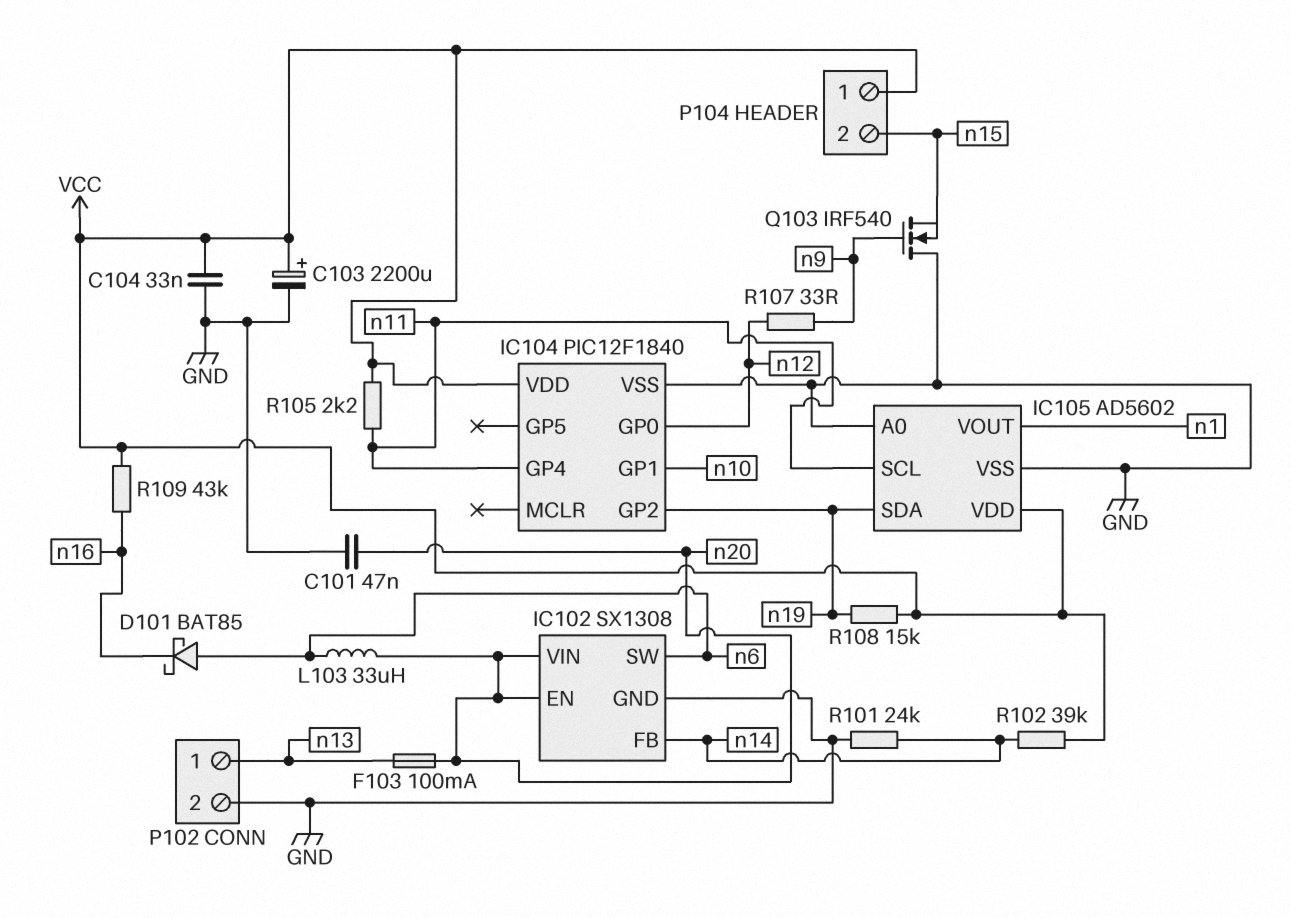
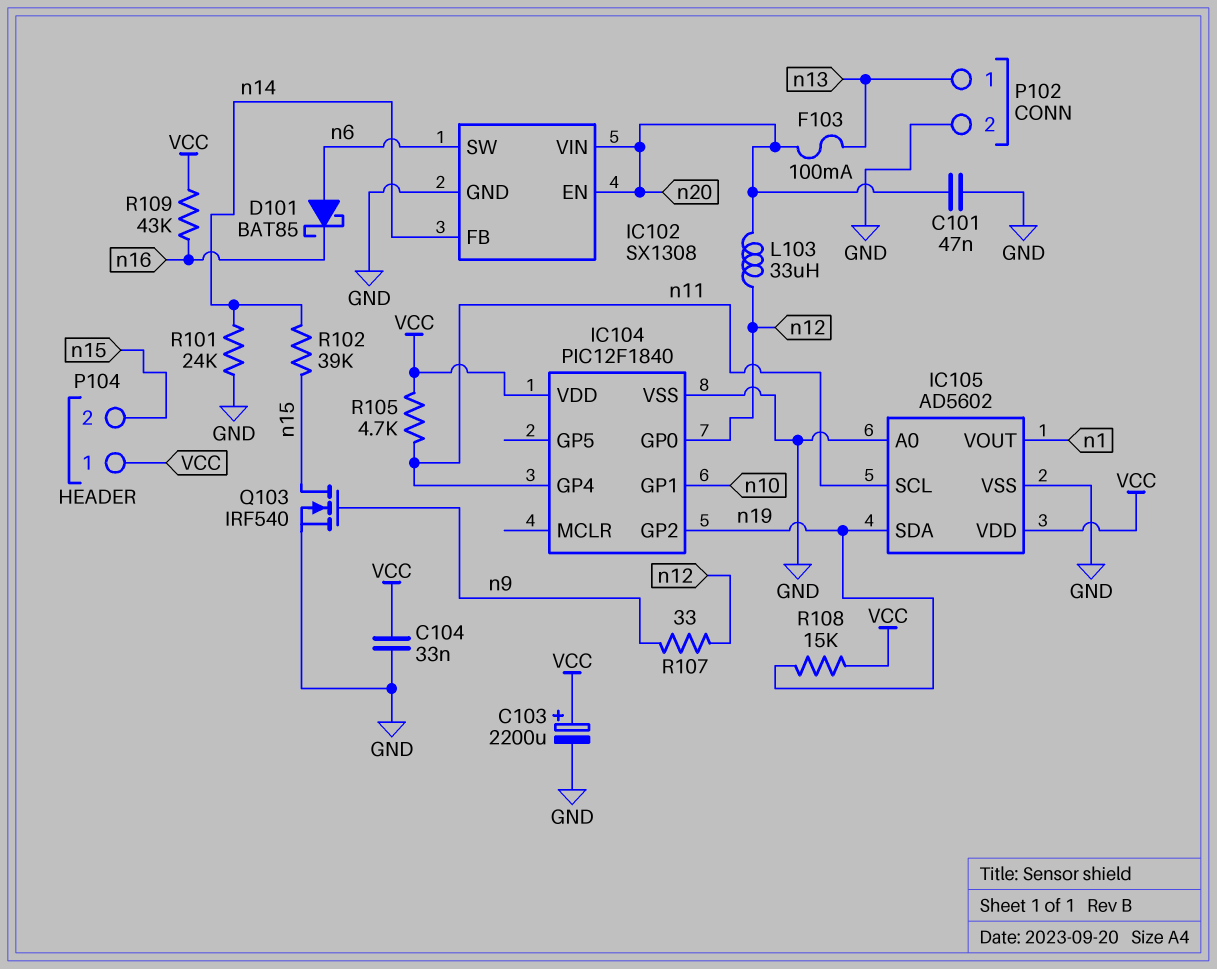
L103: 33uH (n6, n20) -> 33uH (n12, n20)
Q103: NMOS IRF540 (G n9, D GND, S n15) -> NMOS IRF540 (G n9, D n15, S GND)
R102: 39k (VCC, n14) -> 39k (n14, n15)
R105: 2.2k (VCC, n11) -> 4.7k (VCC, n11)

